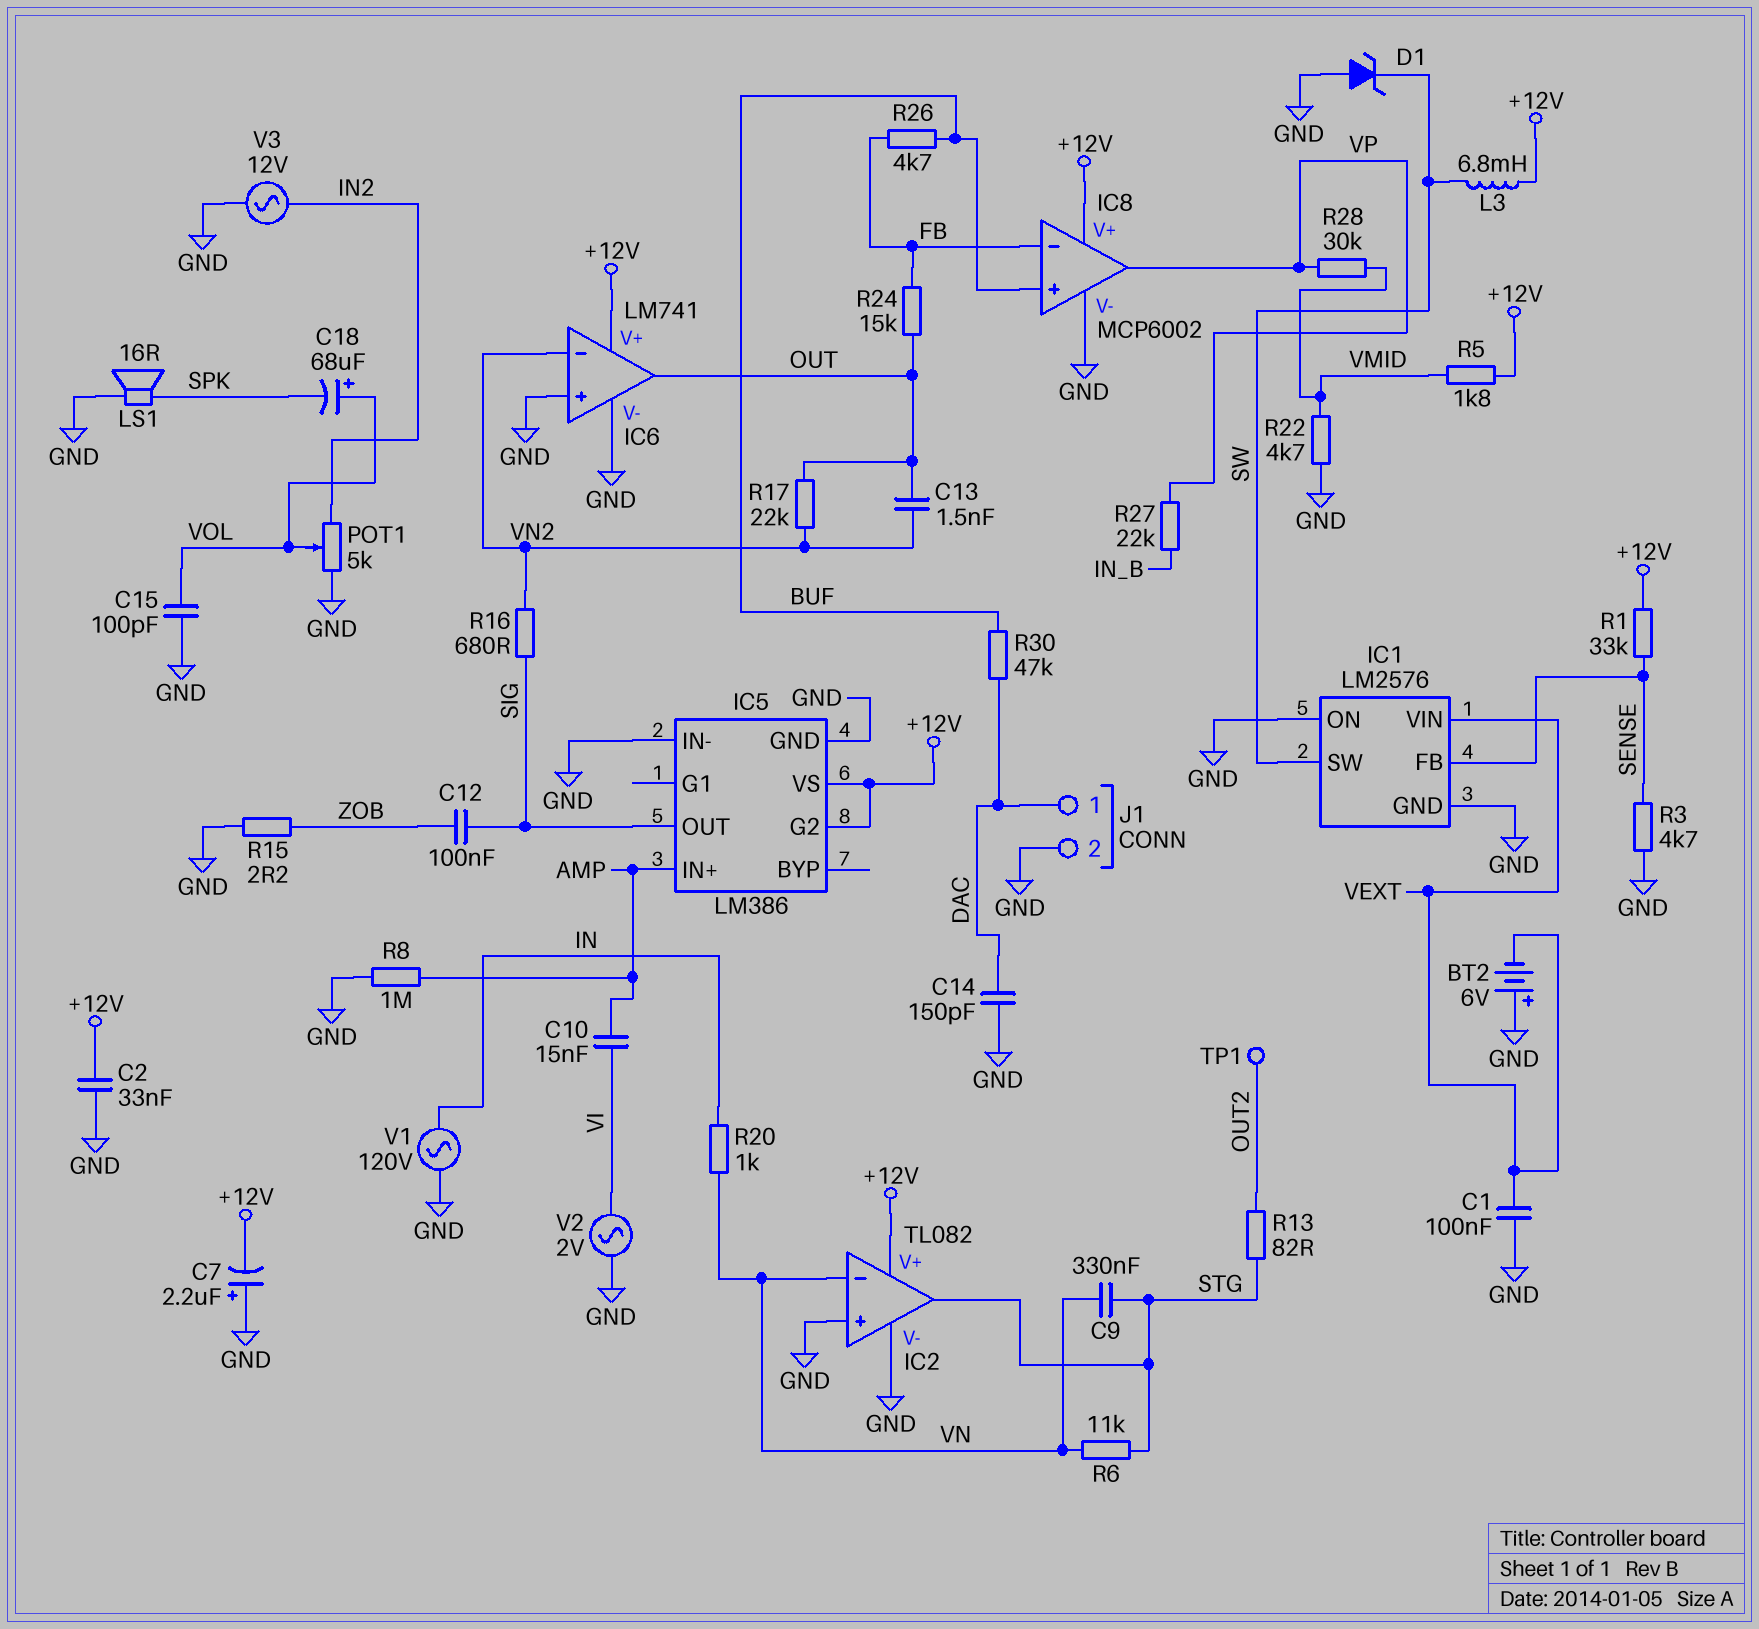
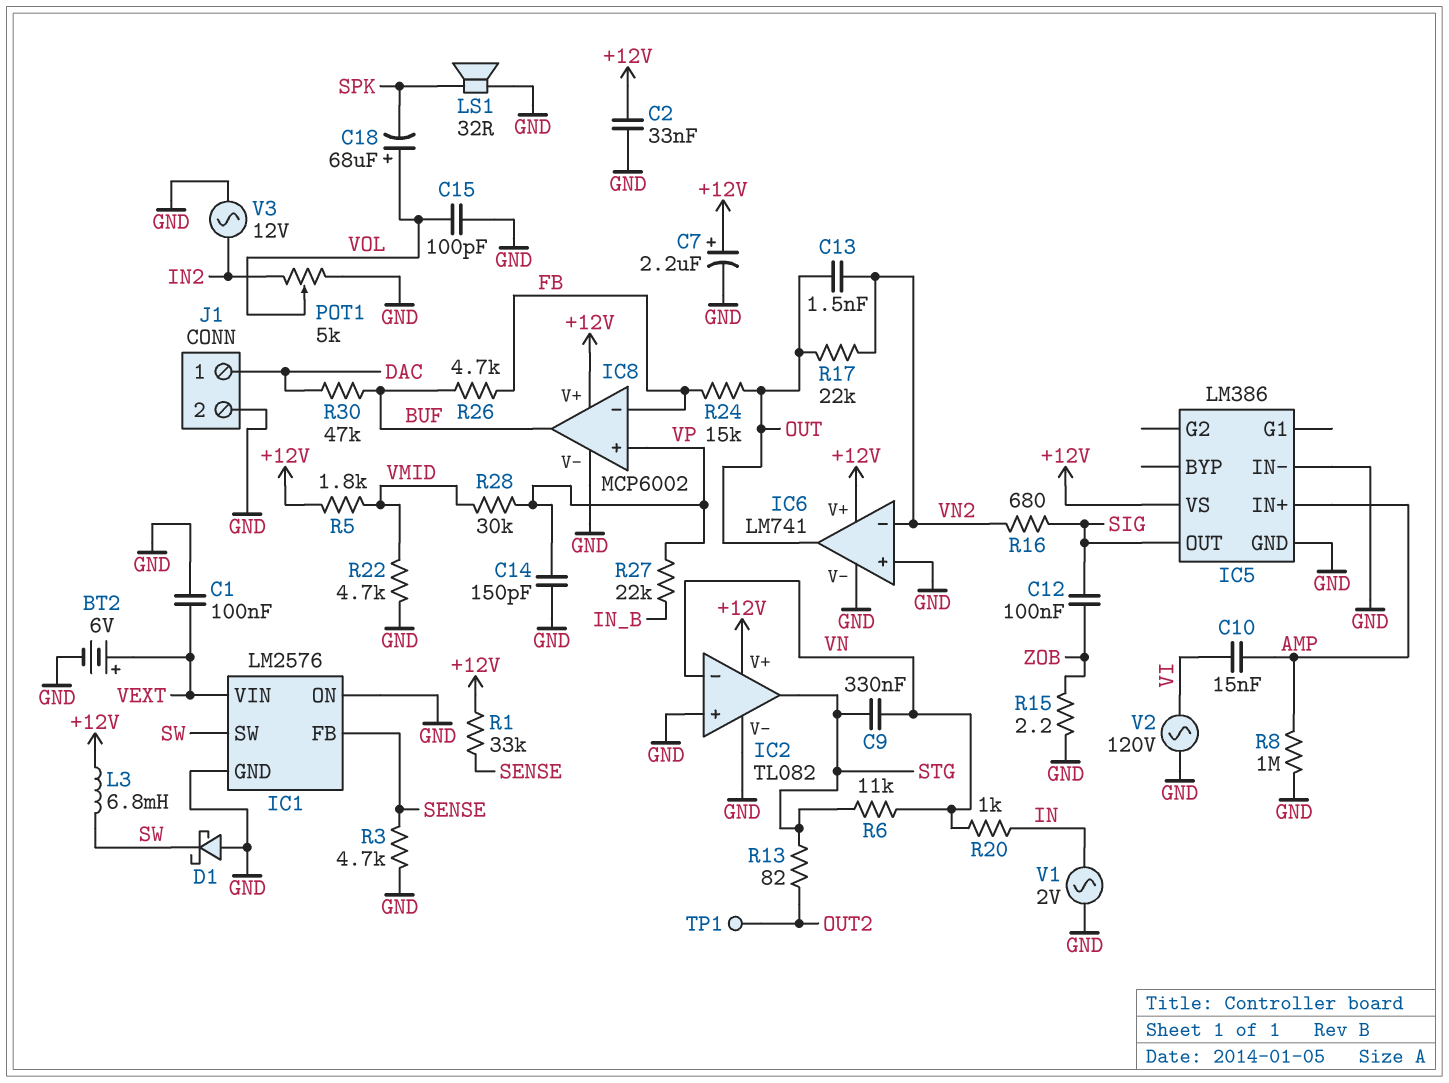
BT2: 6V (plus GND, minus VEXT) -> 6V (plus VEXT, minus GND)
C7: 2.2uF (plus GND, minus +12V) -> 2.2uF (plus +12V, minus GND)
C14: 150pF (DAC, GND) -> 150pF (GND, VP)
D1: zener (A GND, K SW) -> schottky (A GND, K SW)
IC5 pin G2: +12V -> none
IC8 pin in+: BUF -> VP
IC8 pin out: VP -> BUF
LS1: speaker 16R (GND, SPK) -> speaker 32R (GND, SPK)
V1: AC 120V (GND, IN) -> AC 2V (GND, IN)
V2: AC 2V (GND, VI) -> AC 120V (GND, VI)

